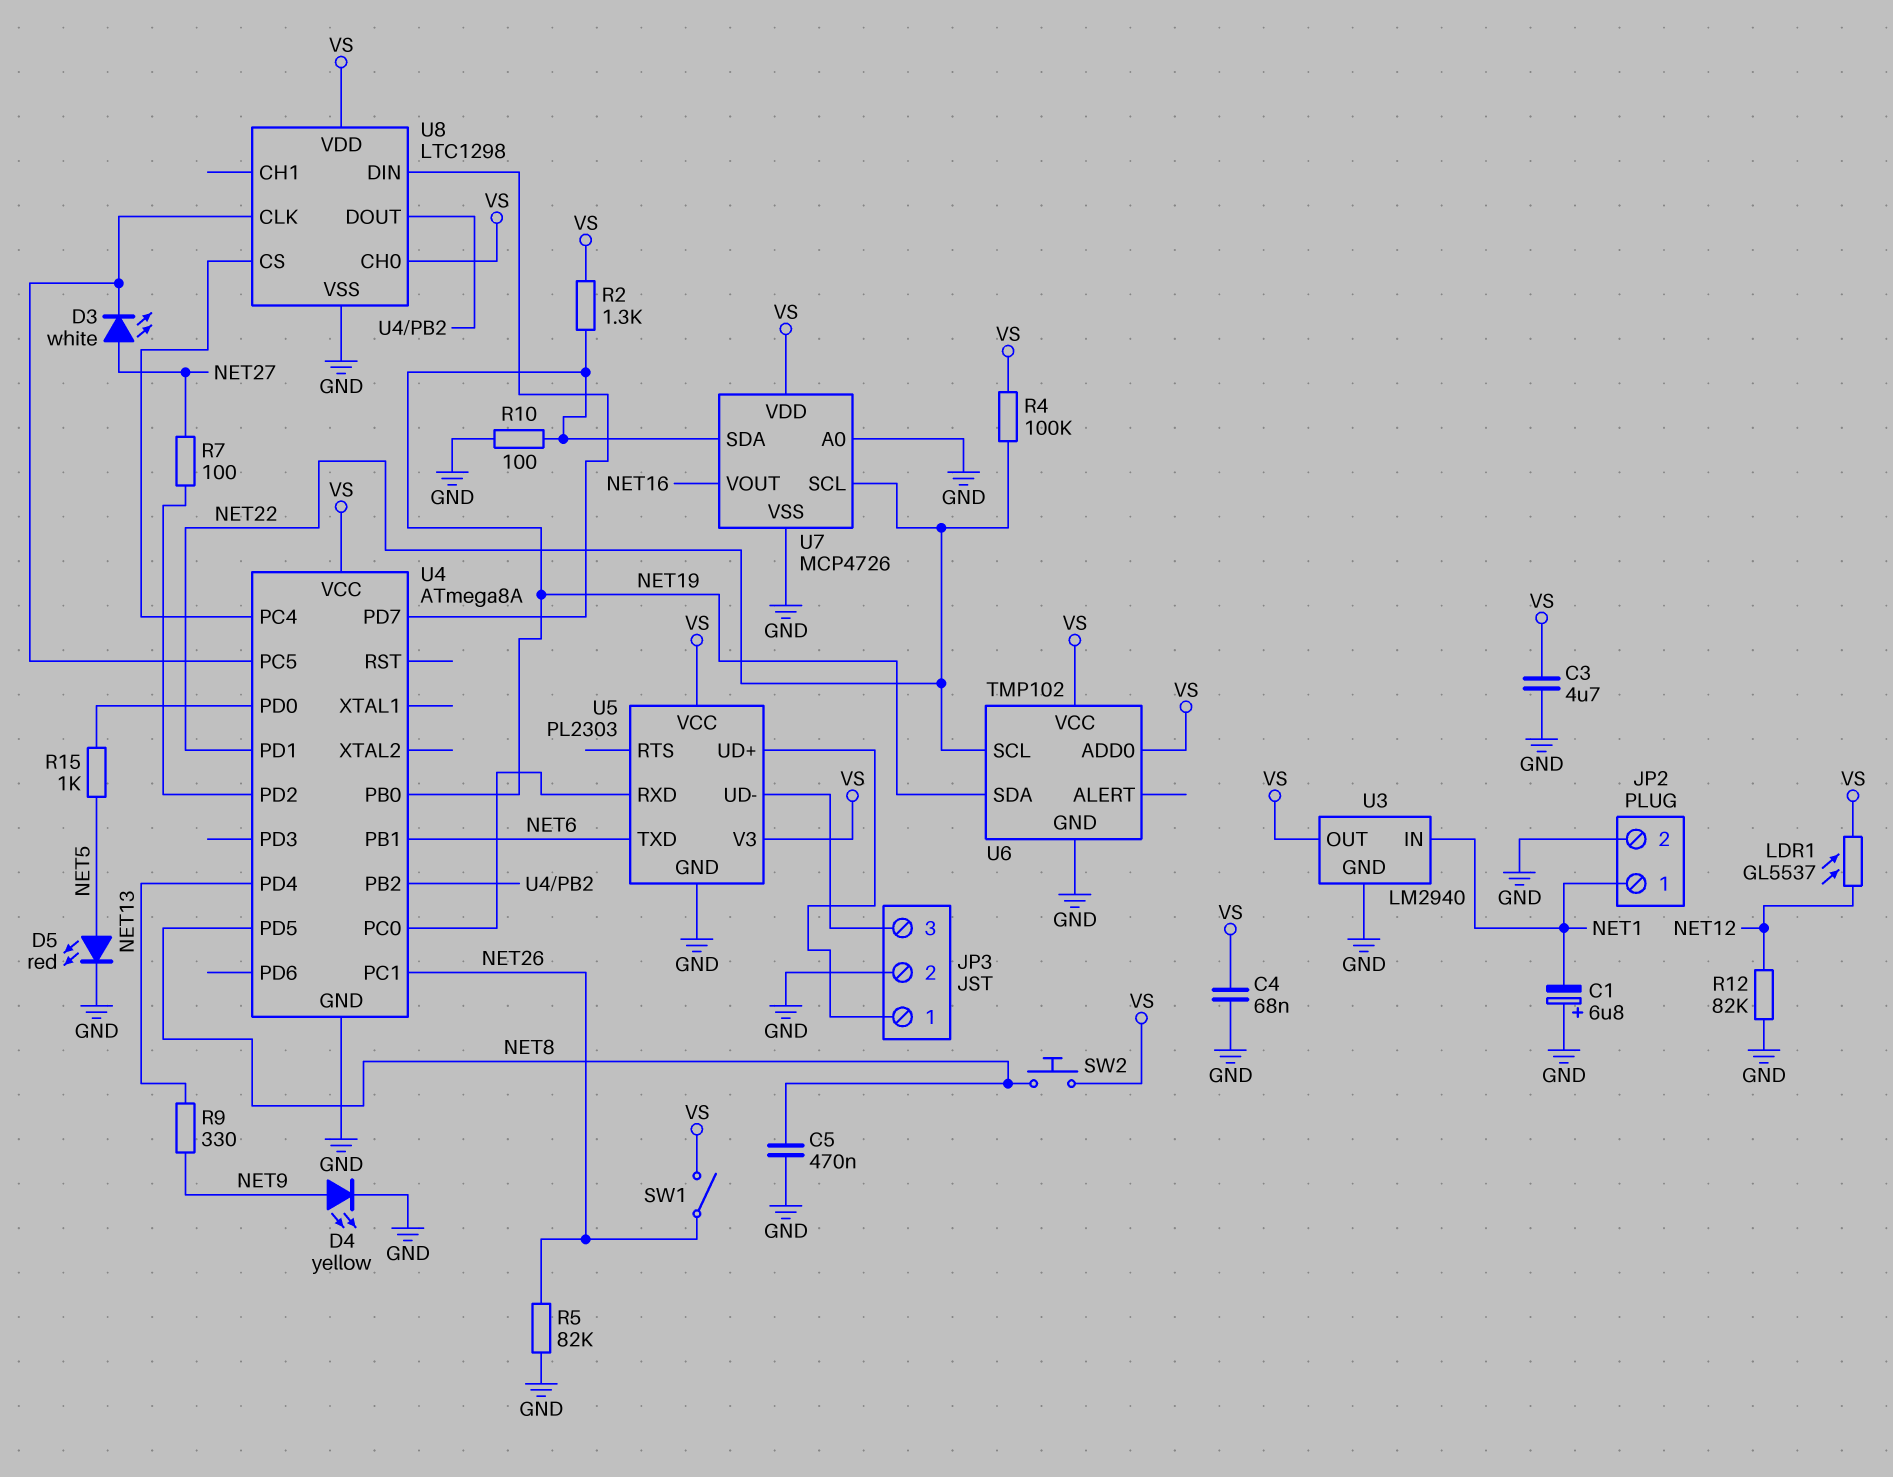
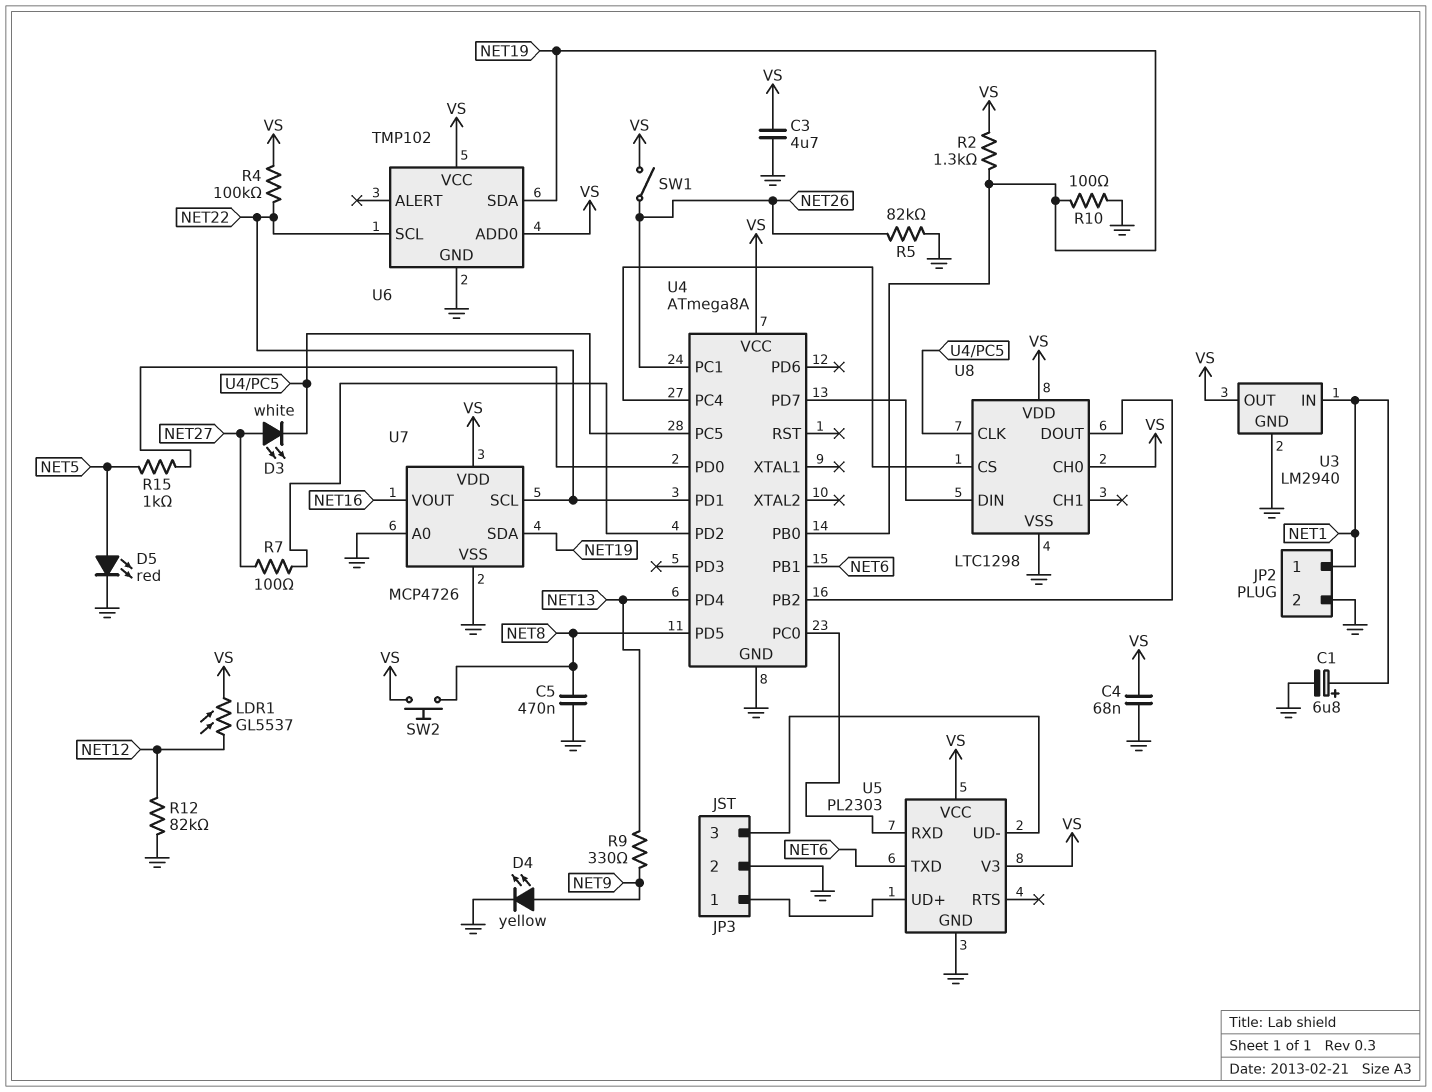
C1: 6.8uF (plus GND, minus NET1) -> 6.8uF (plus NET1, minus GND)

